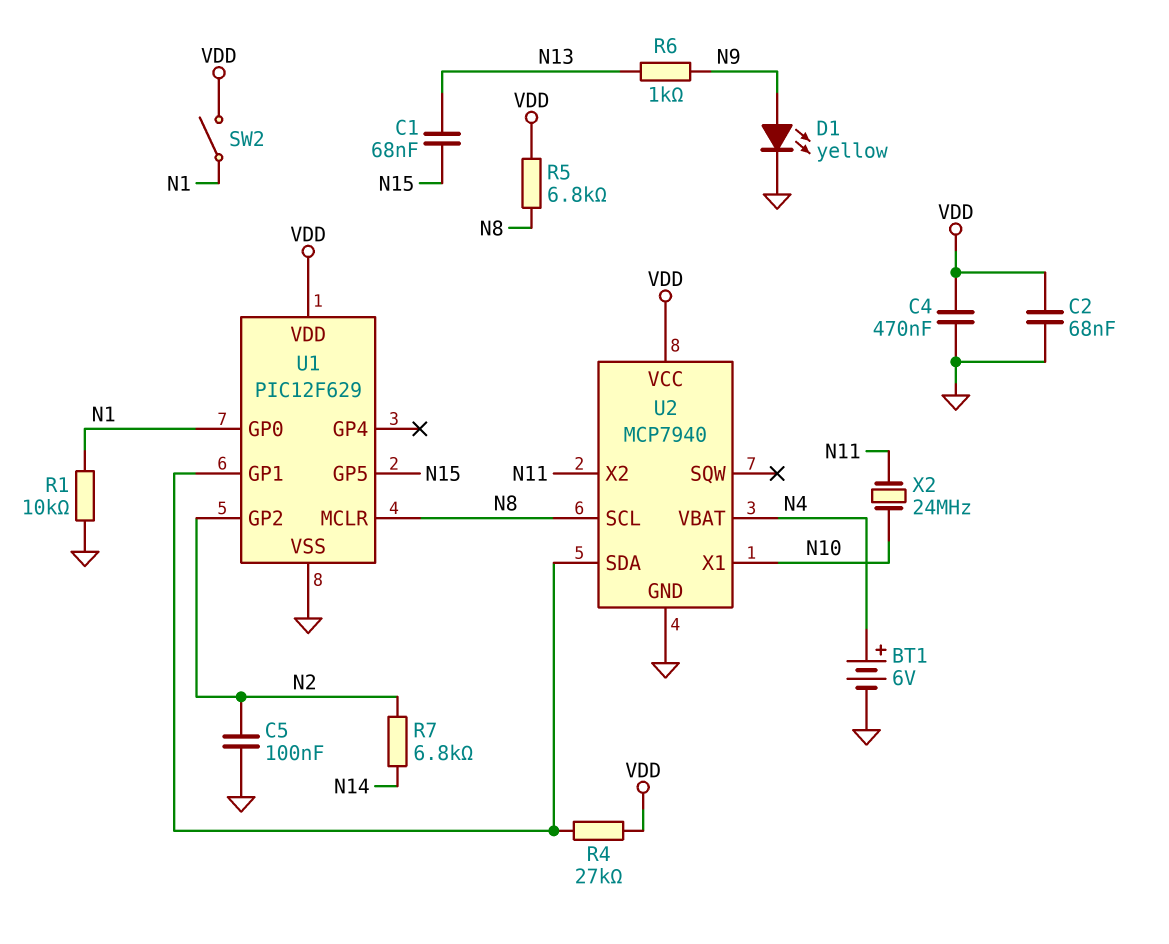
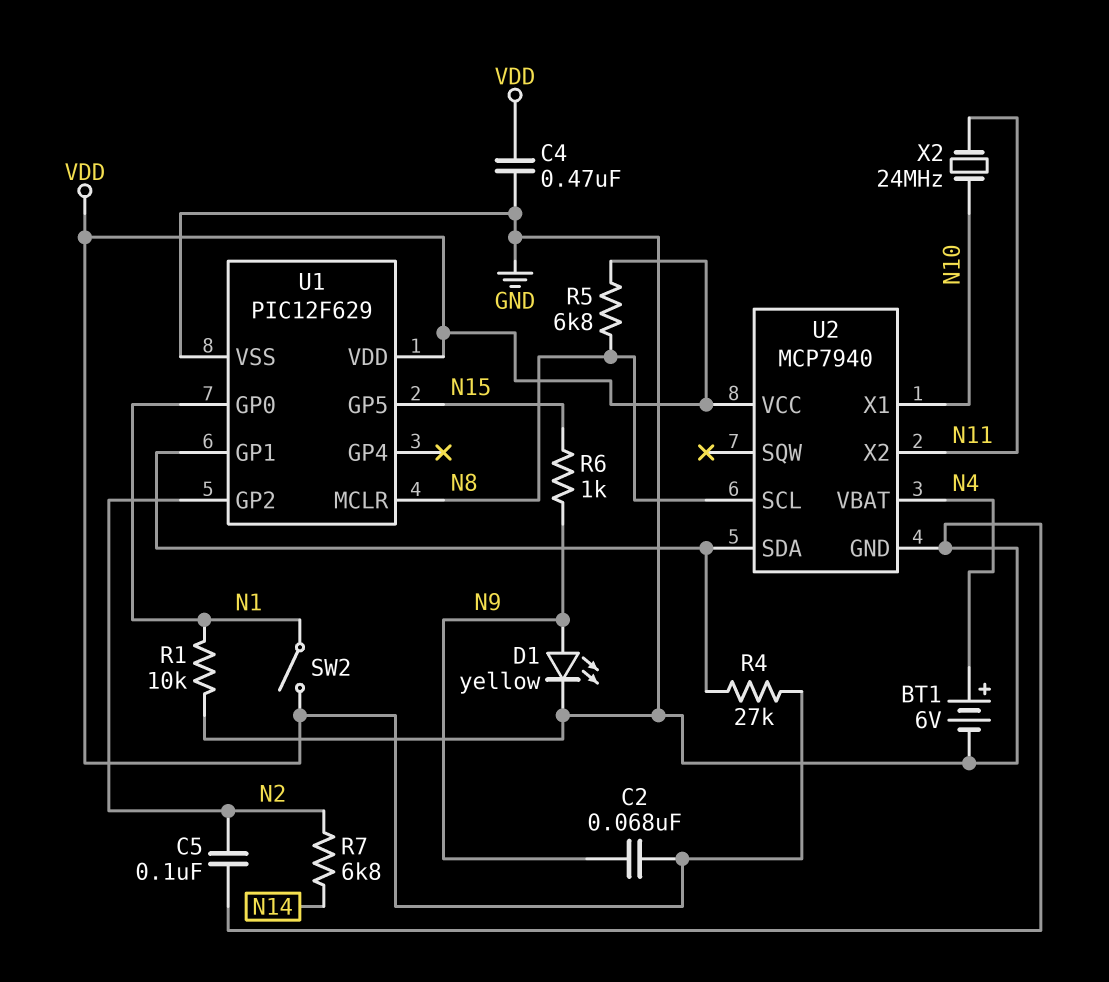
C1: 68nF (N13, N15) -> none
C2: 68nF (GND, VDD) -> 68nF (N9, VDD)
R6: 1k (N9, N13) -> 1k (N9, N15)

